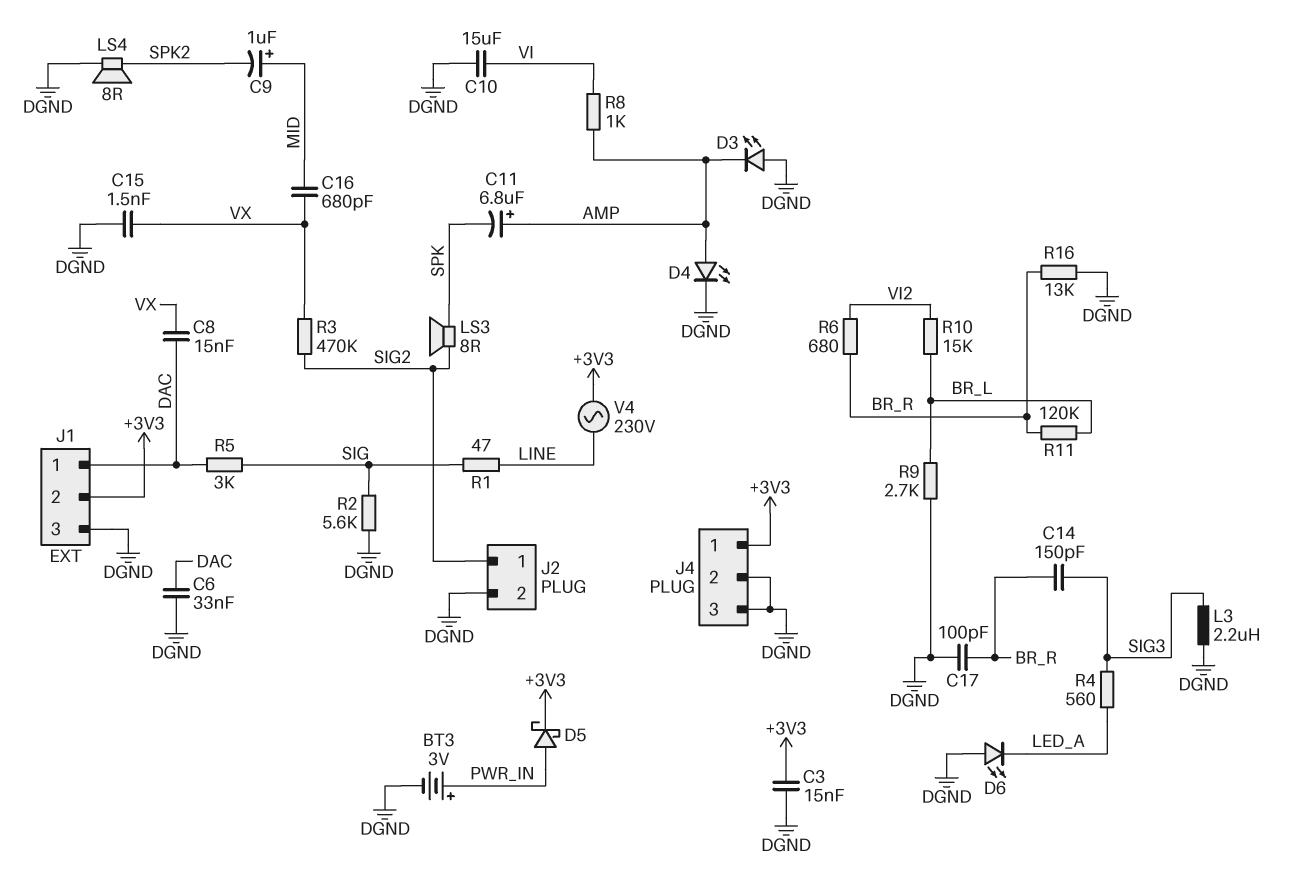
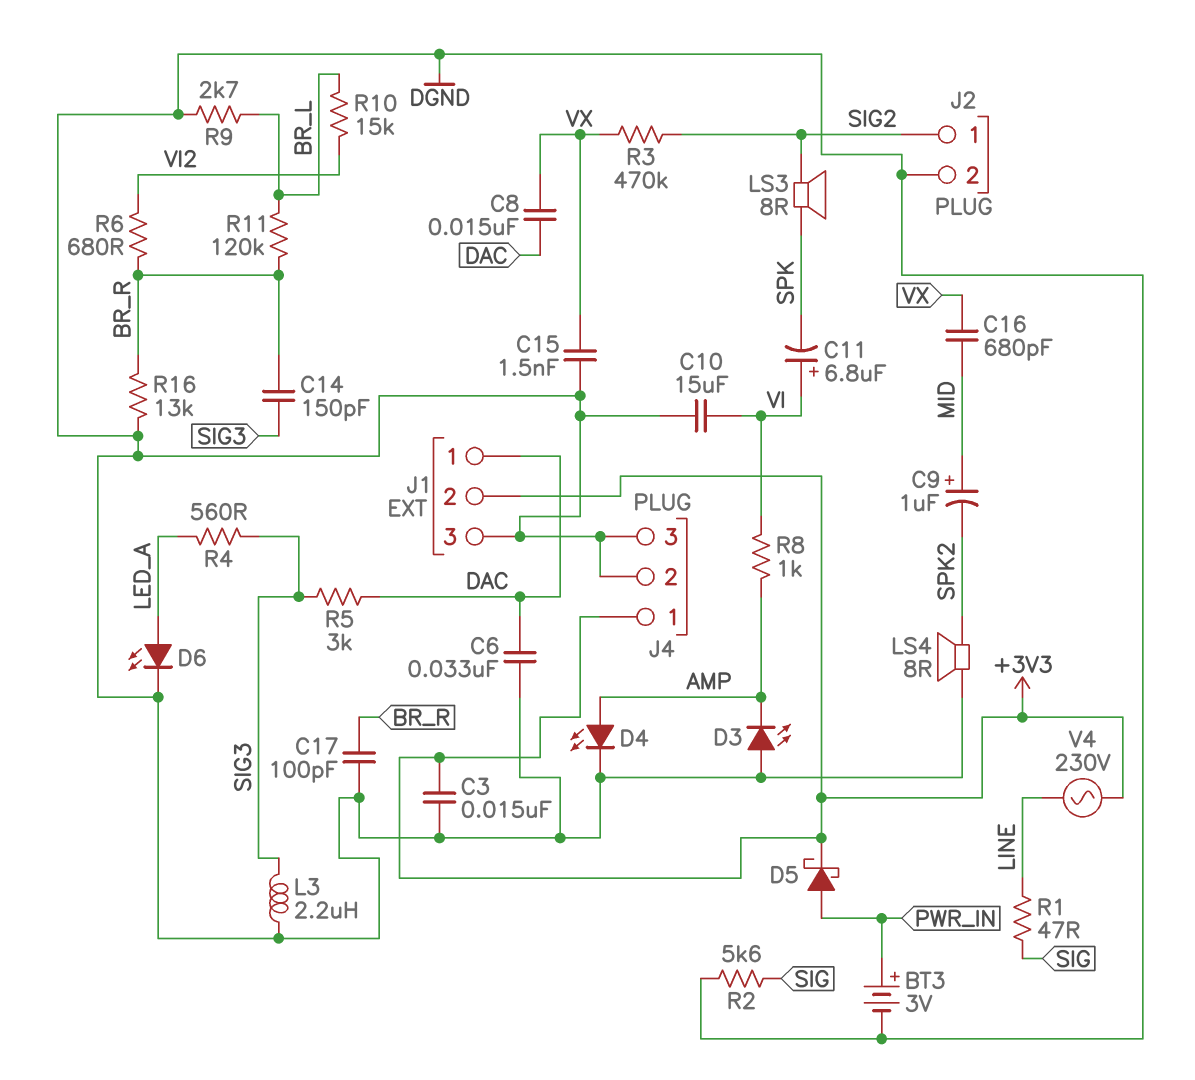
C11: 6.8uF (plus AMP, minus SPK) -> 6.8uF (plus VI, minus SPK)
D6: LED (A DGND, K LED_A) -> LED (A LED_A, K DGND)
R5: 3k (DAC, SIG) -> 3k (DAC, SIG3)

